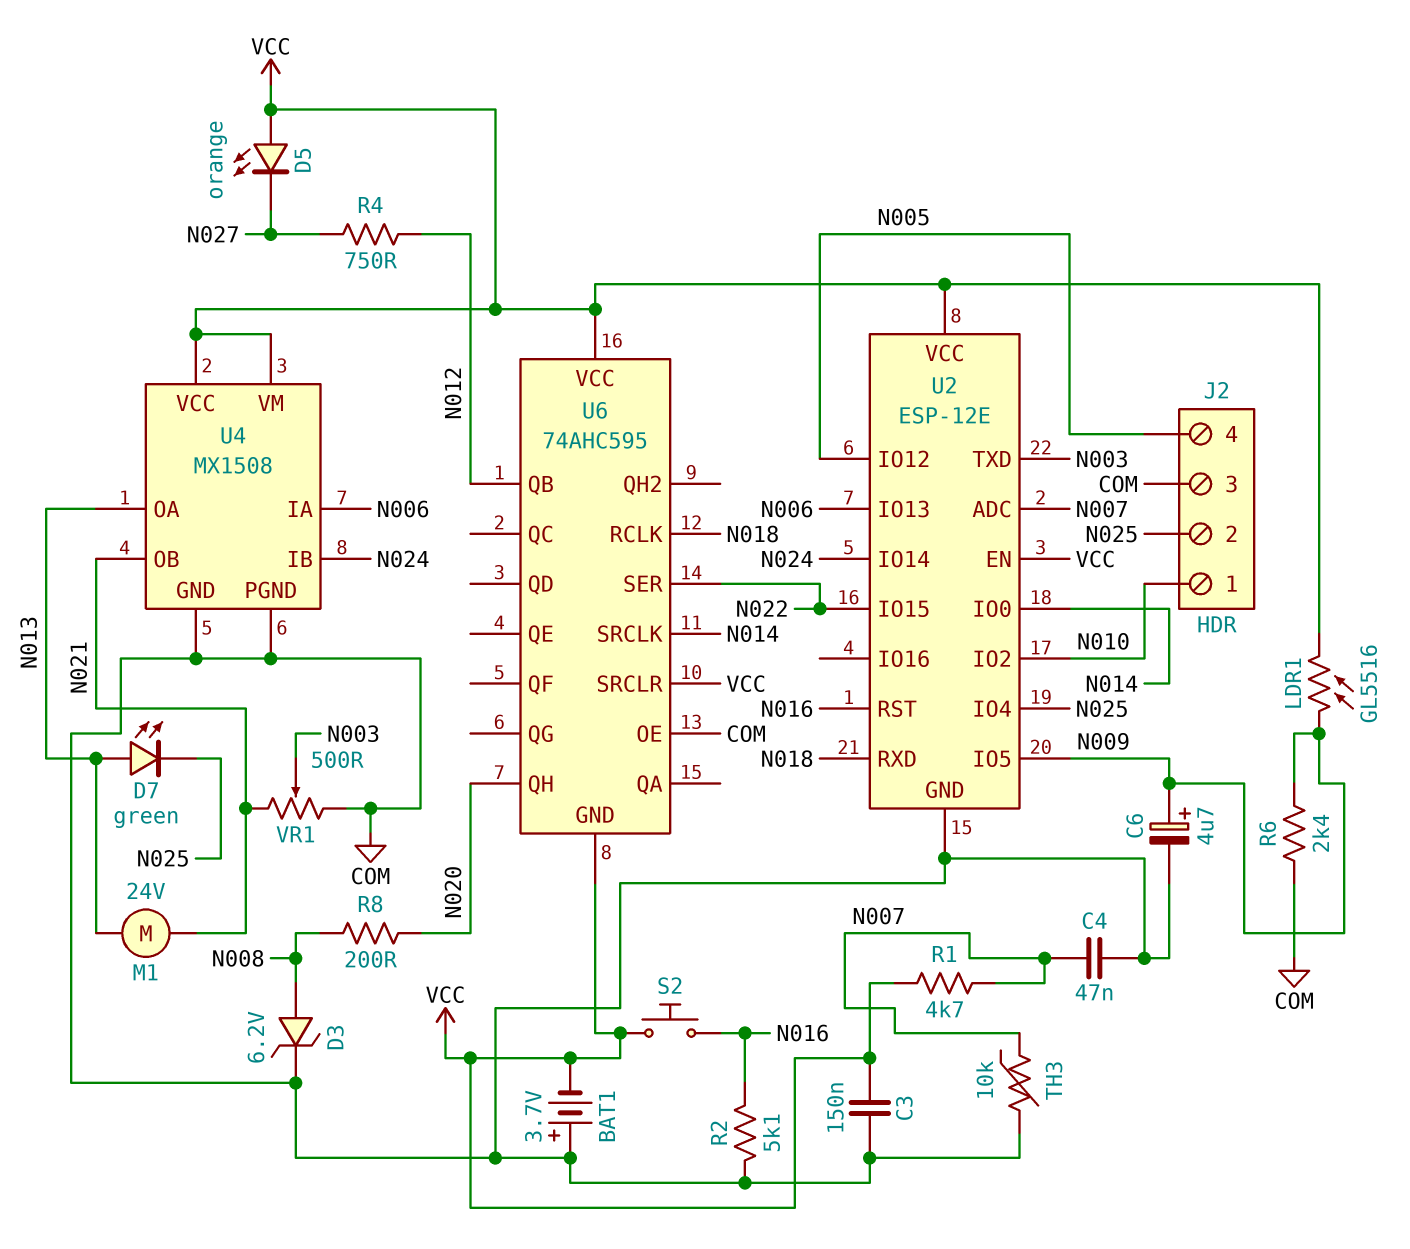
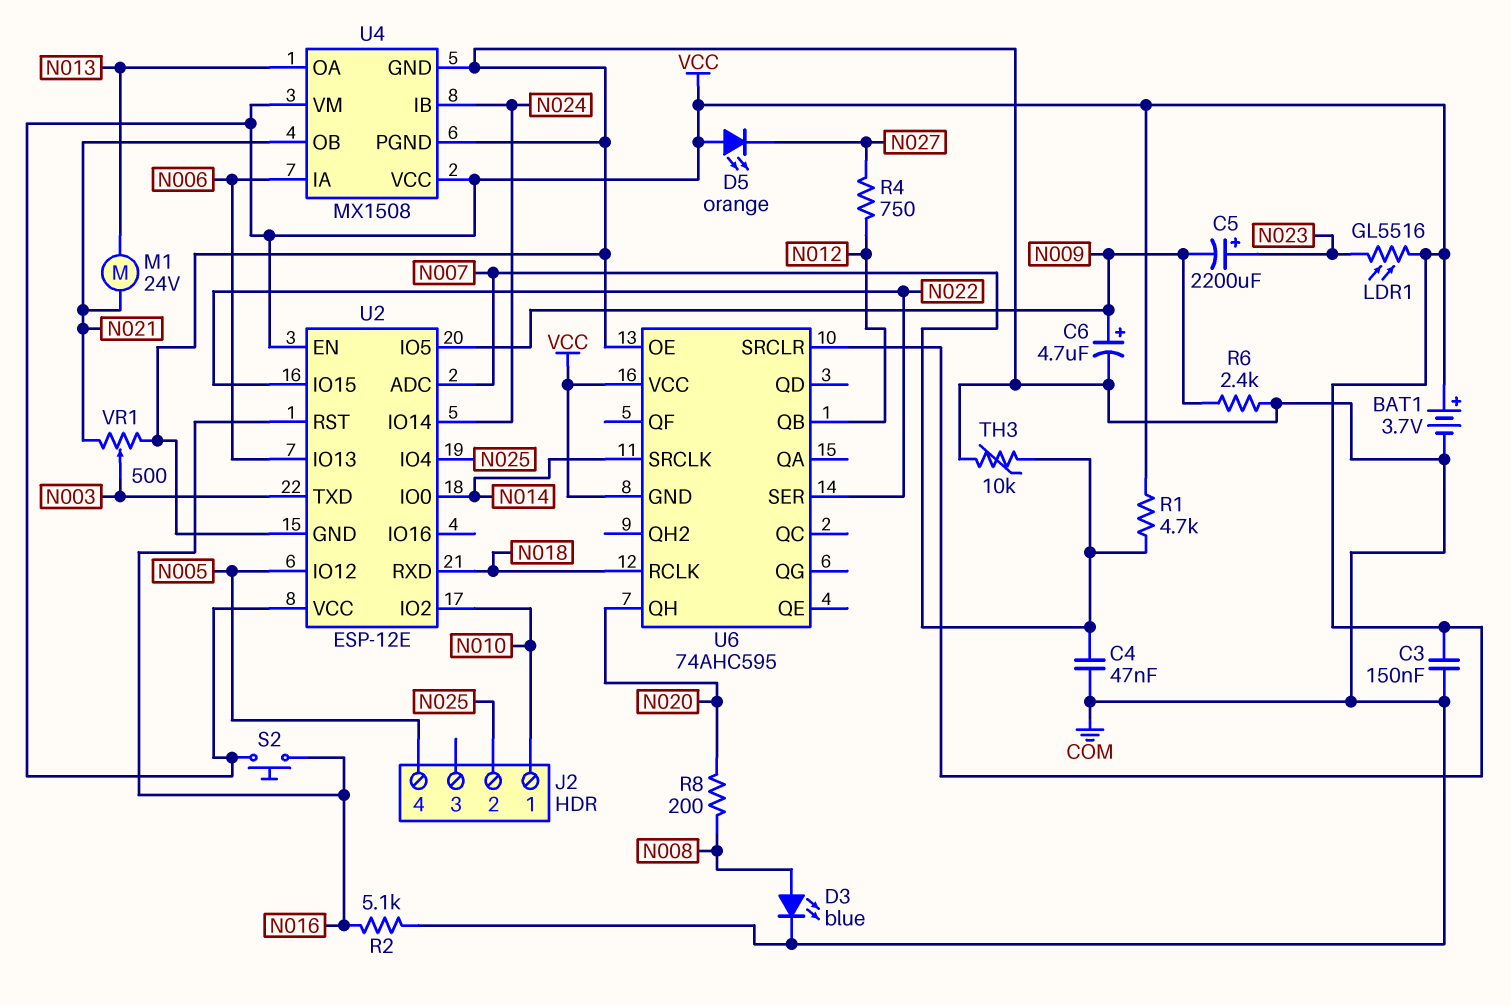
BAT1: 3.7V (plus COM, minus VCC) -> 3.7V (plus VCC, minus COM)
C5: none -> 2200uF (plus N023, minus N009)
D3: zener 6.2V (A N008, K COM) -> LED blue (A N008, K COM)
D7: LED green (A N013, K N025) -> none
J2 pin 3: COM -> none
LDR1: GL5516 (N009, VCC) -> GL5516 (N023, VCC)

